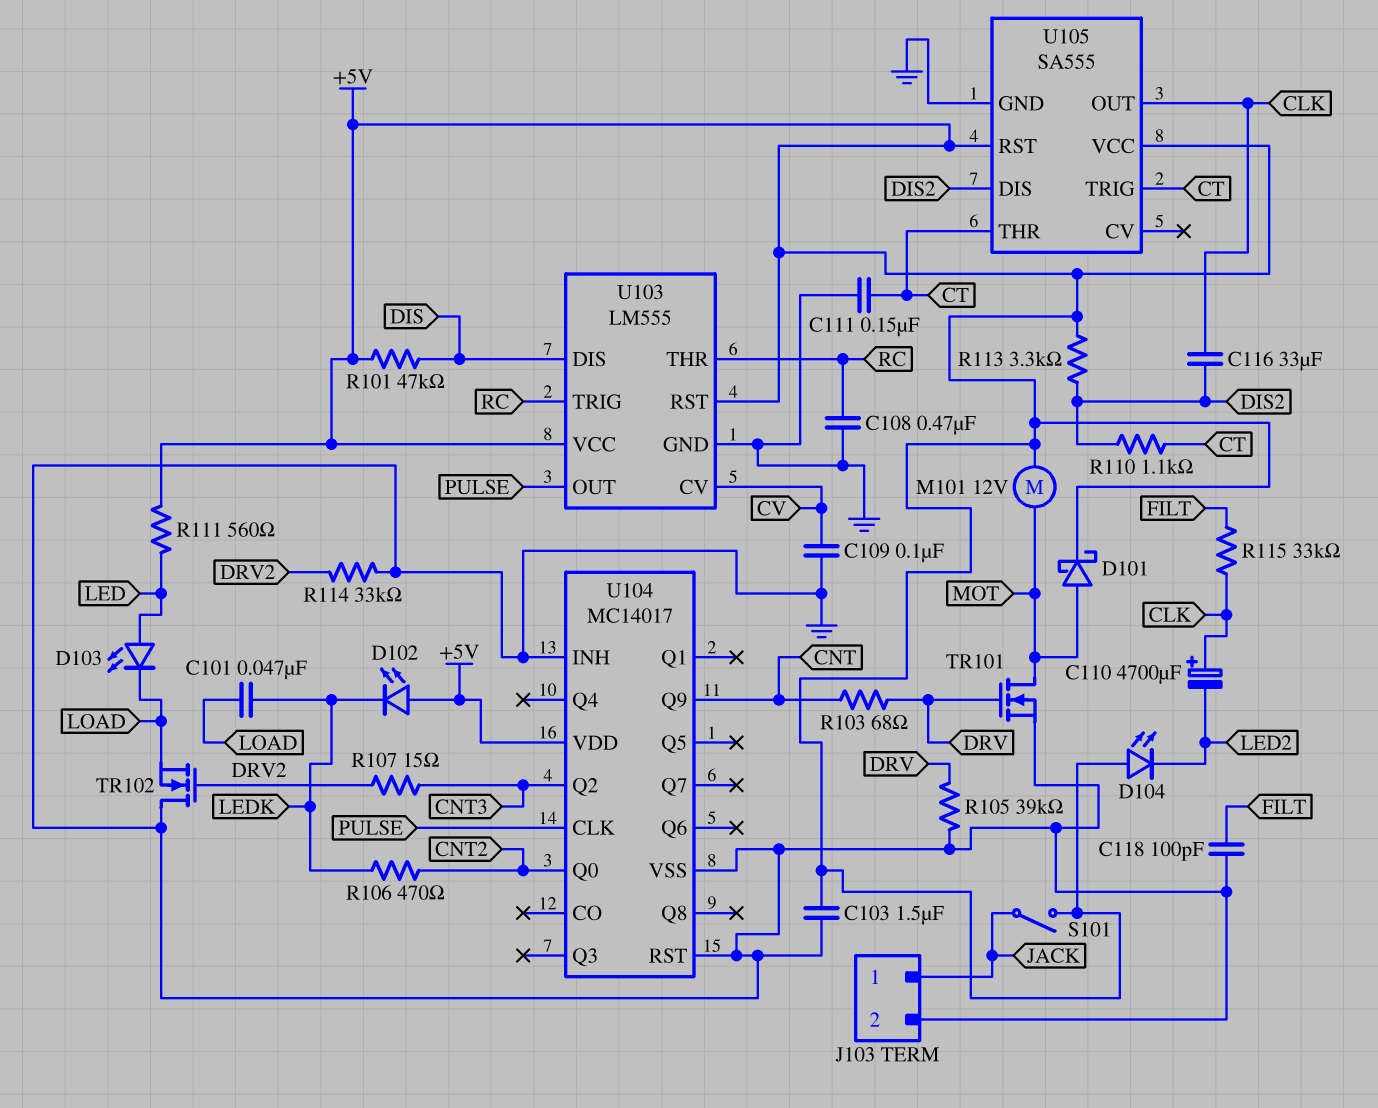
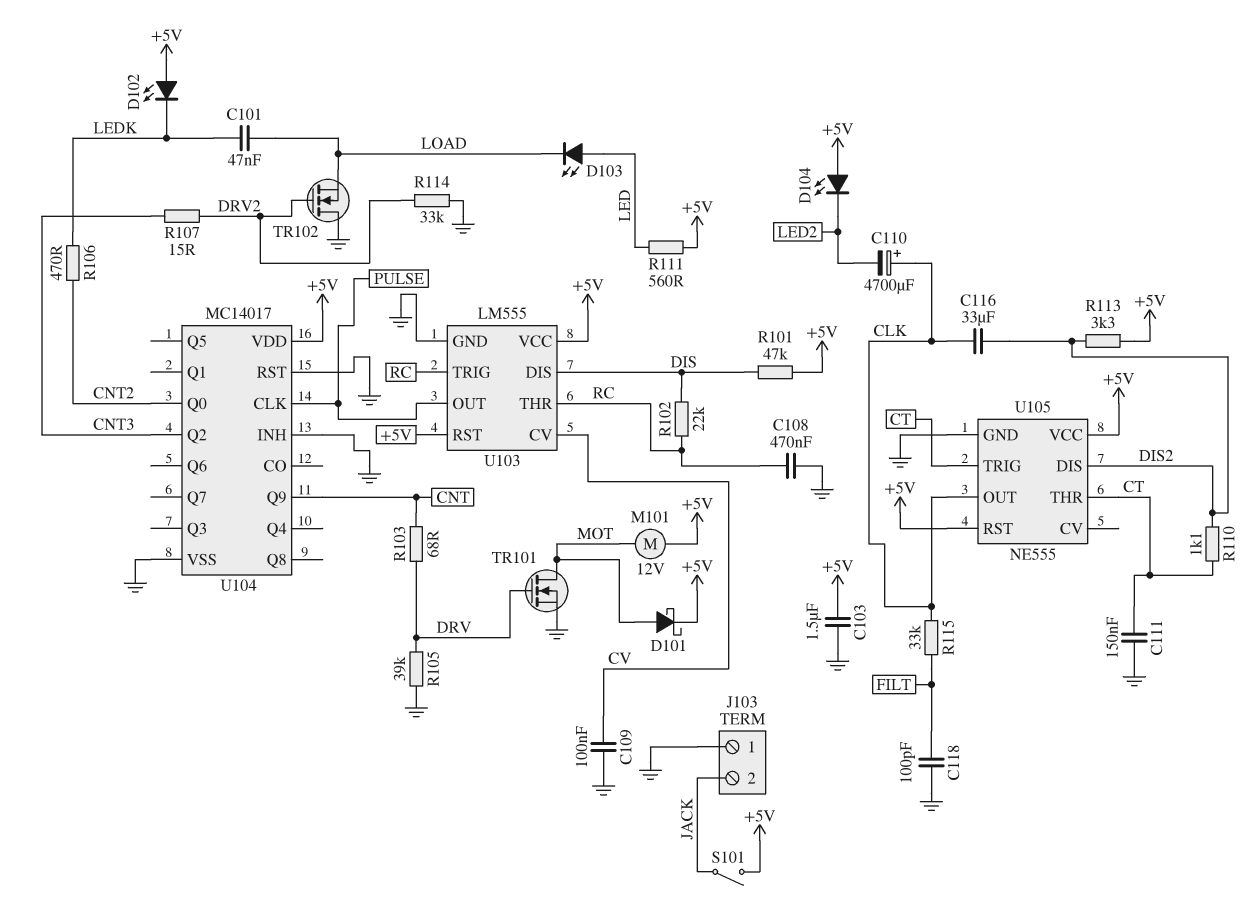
J103 pin 1: JACK -> GND
J103 pin 2: GND -> JACK
R102: none -> 22k (DIS, RC)
U105: SA555 -> NE555

